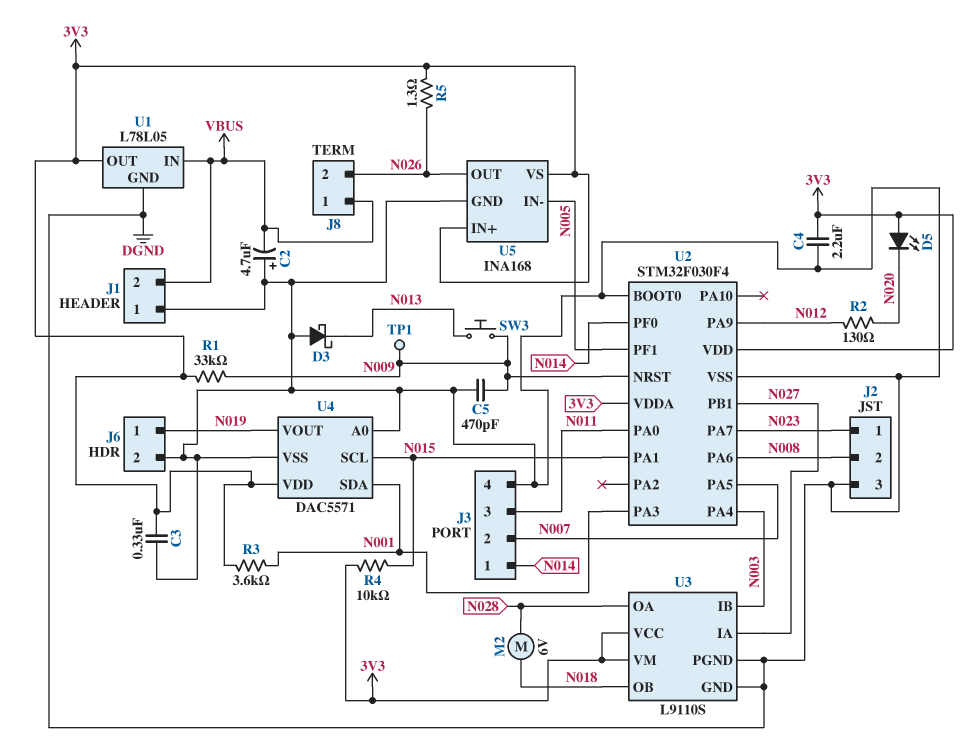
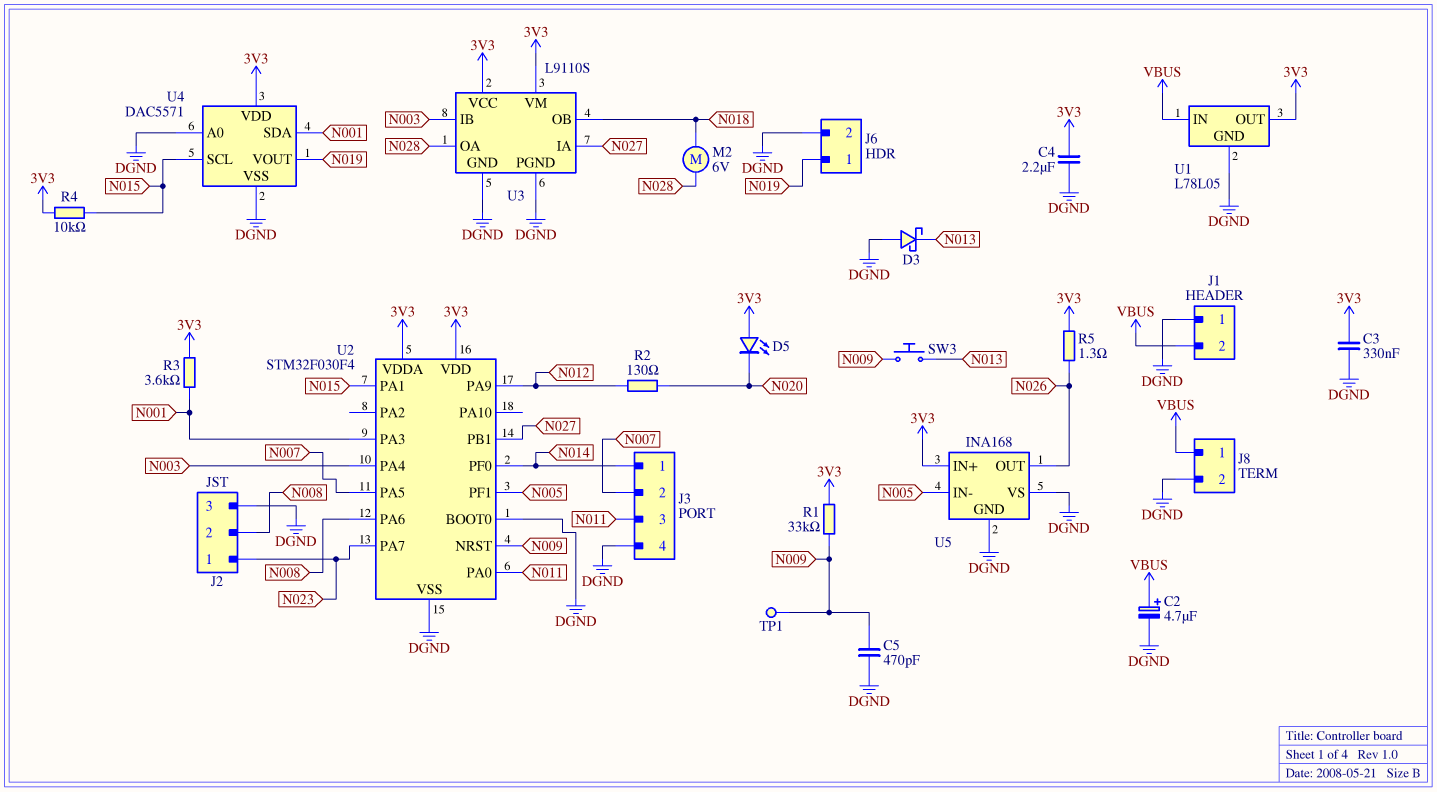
C2: 4.7uF (plus DGND, minus VBUS) -> 4.7uF (plus VBUS, minus DGND)
J8 pin 2: N026 -> DGND
U5 pin VS: 3V3 -> DGND

